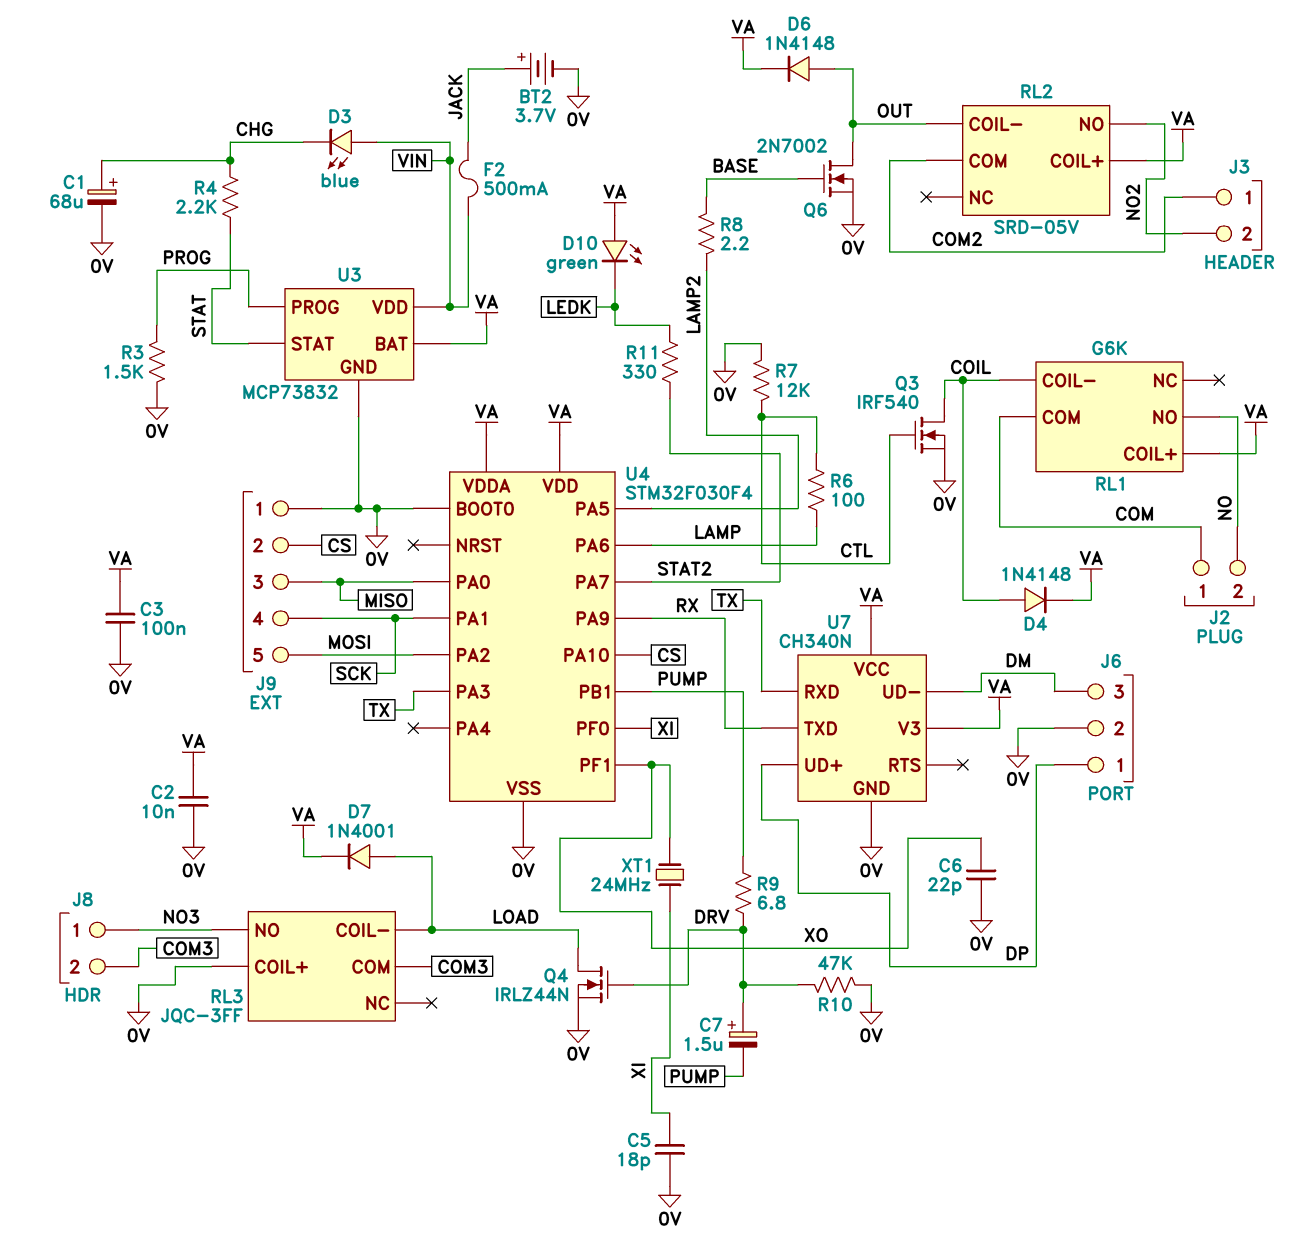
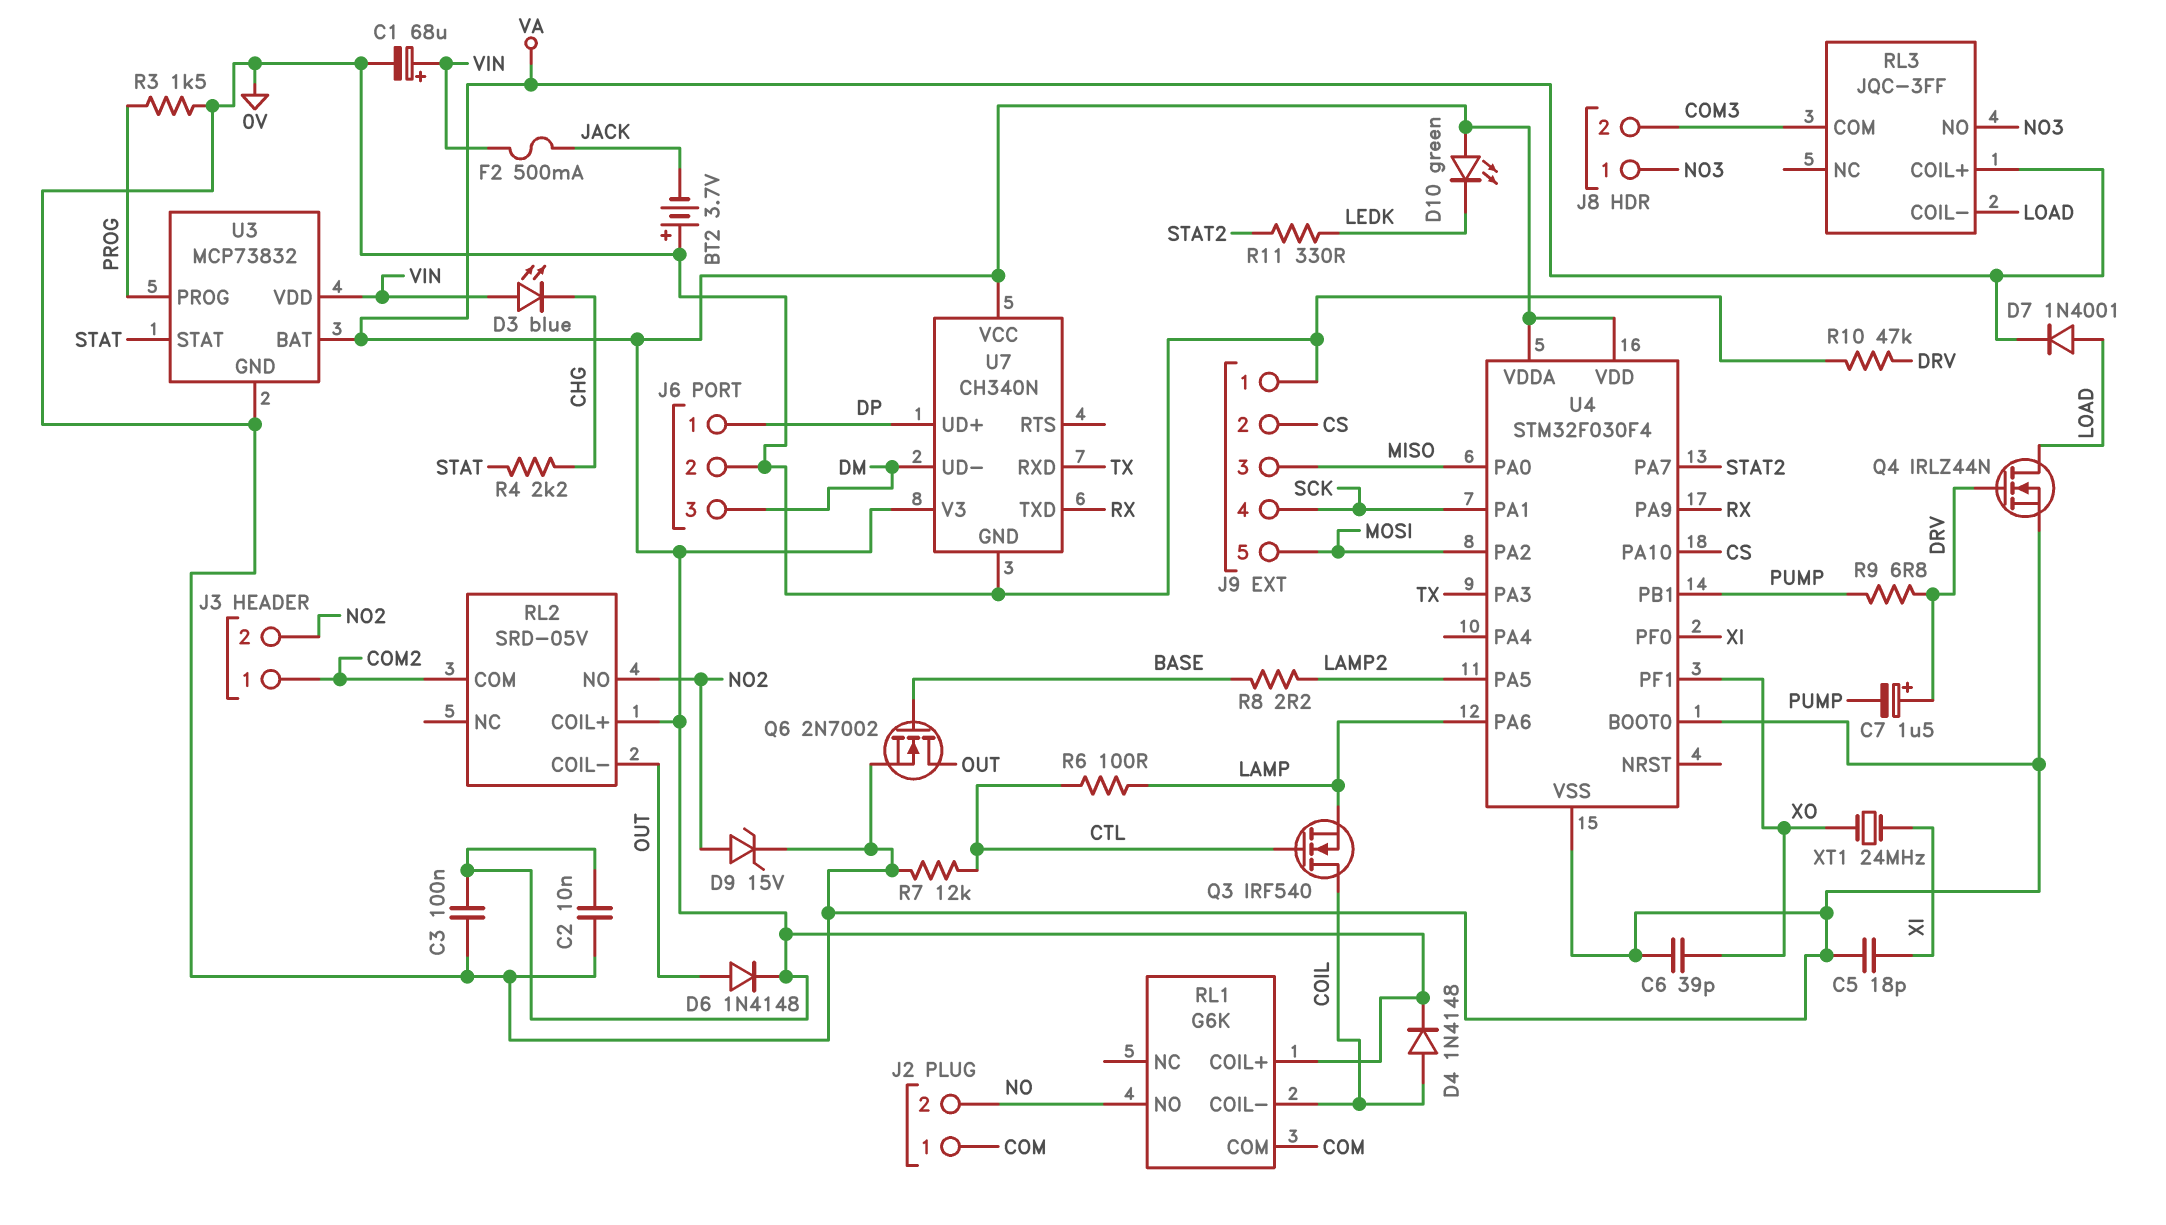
BT2: 3.7V (plus JACK, minus 0V) -> 3.7V (plus 0V, minus JACK)
C1: 68uF (plus CHG, minus 0V) -> 68uF (plus VIN, minus 0V)
C6: 22pF (0V, XO) -> 39pF (0V, XO)
D9: none -> zener 15V (A NO2, K 0V)
Q3: NMOS IRF540 (G CTL, D COIL, S 0V) -> NMOS IRF540 (G CTL, D COIL, S LAMP)
RL3 pin COIL+: 0V -> VA

